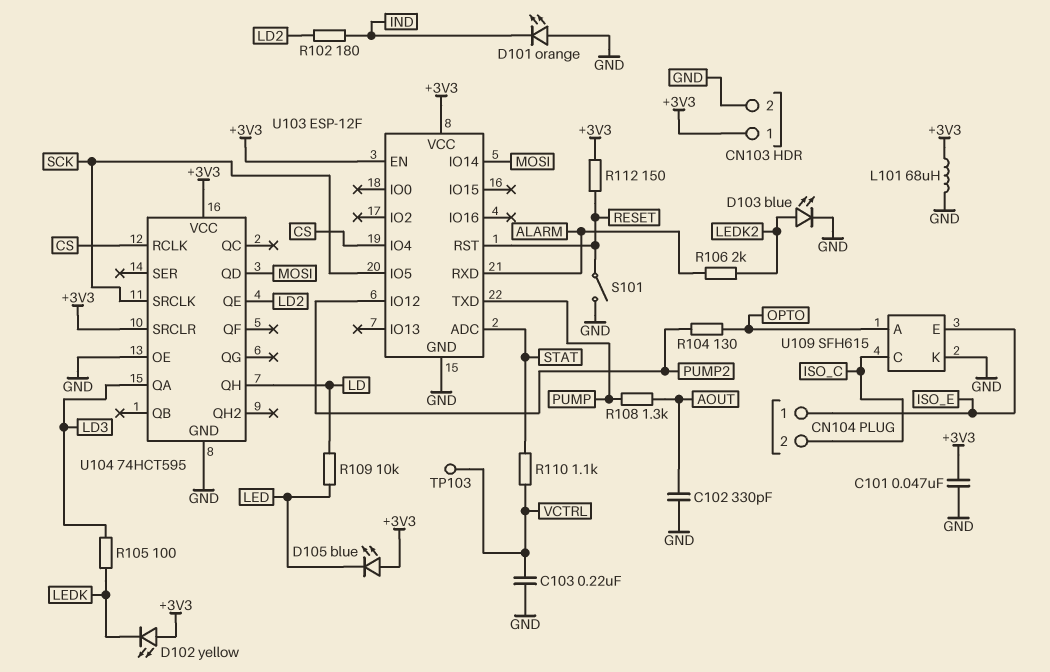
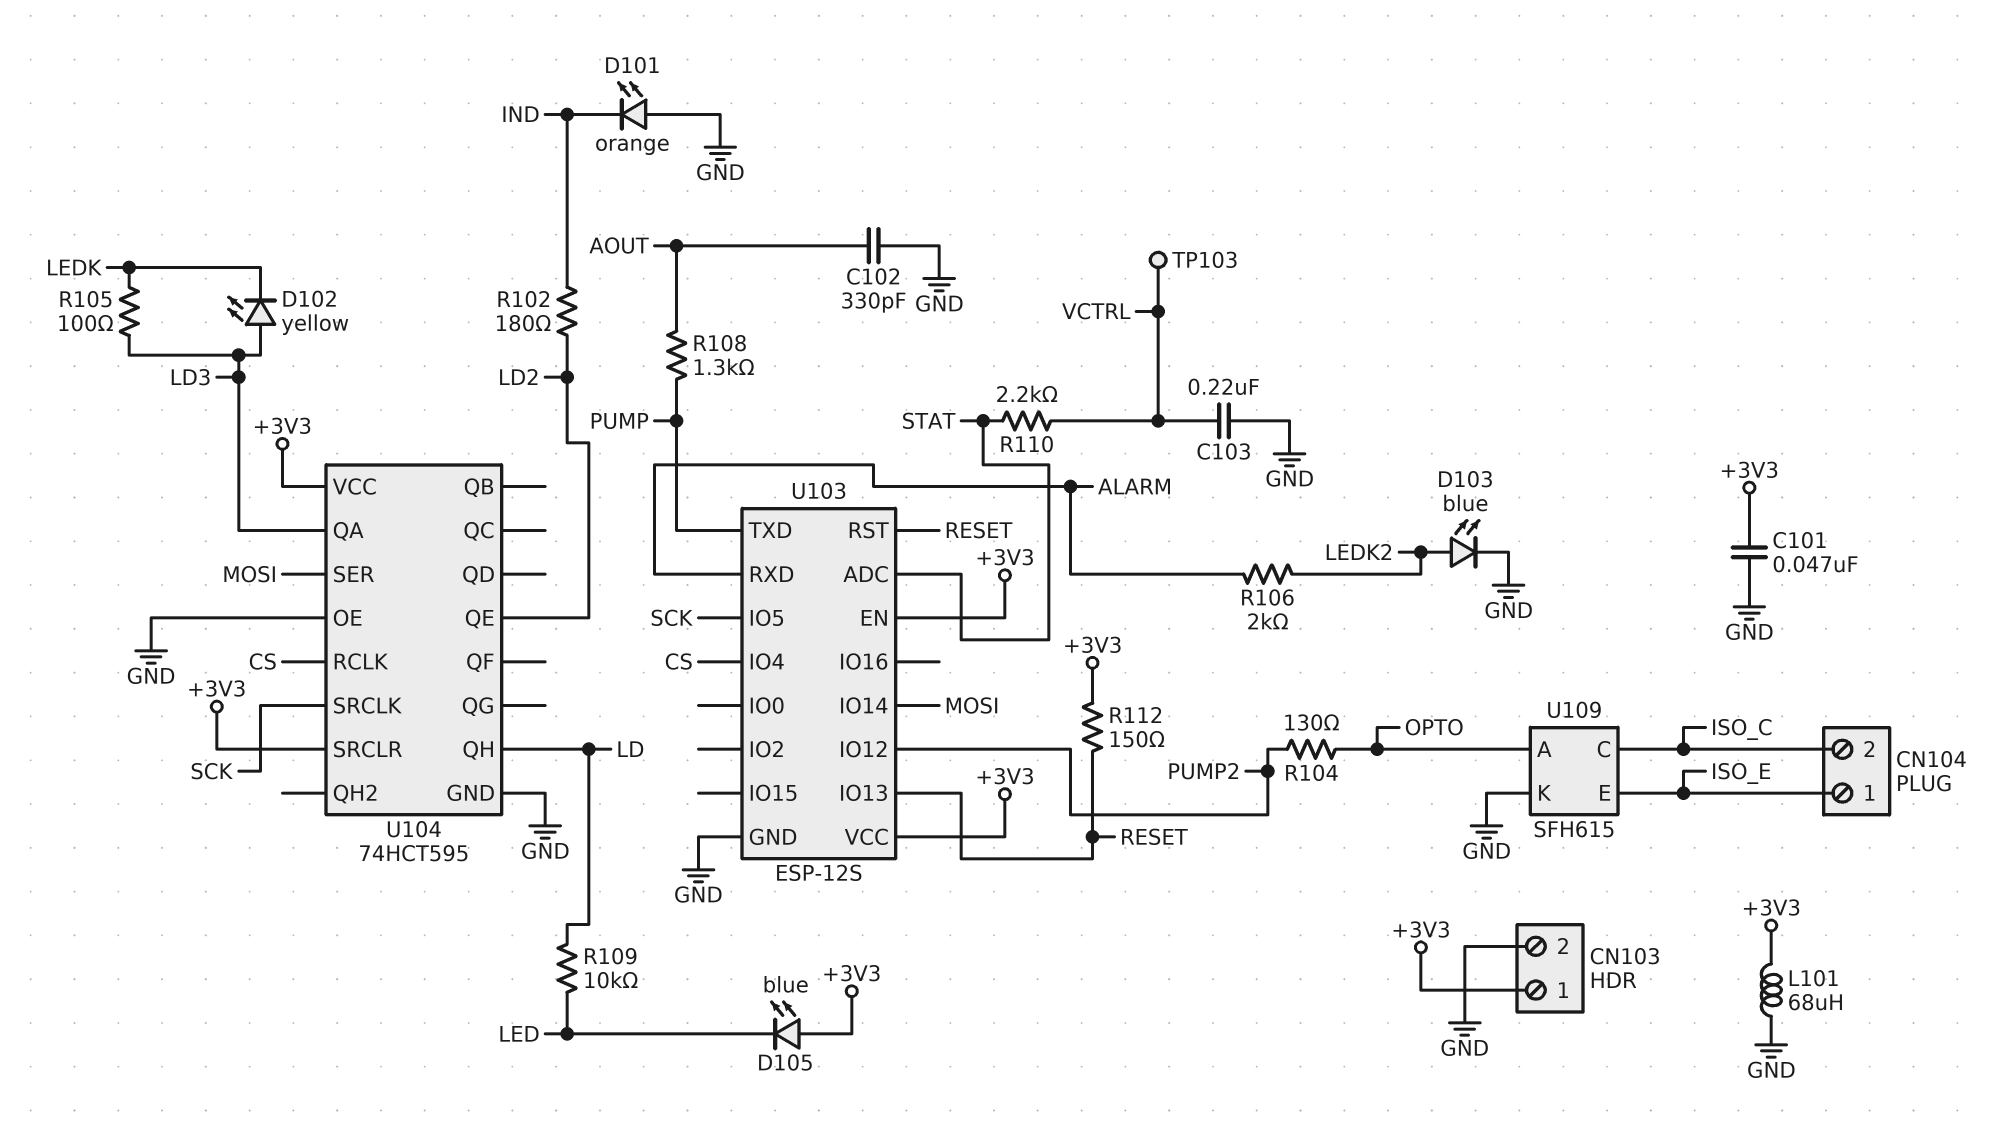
D102: LED yellow (A +3V3, K LEDK) -> LED yellow (A LD3, K LEDK)
R110: 1.1k (STAT, VCTRL) -> 2.2k (STAT, VCTRL)
S101: switch (GND, RESET) -> none
U103: ESP-12F -> ESP-12S
U103 pin IO13: none -> RESET
U104 pin QD: MOSI -> none
U104 pin SER: none -> MOSI

